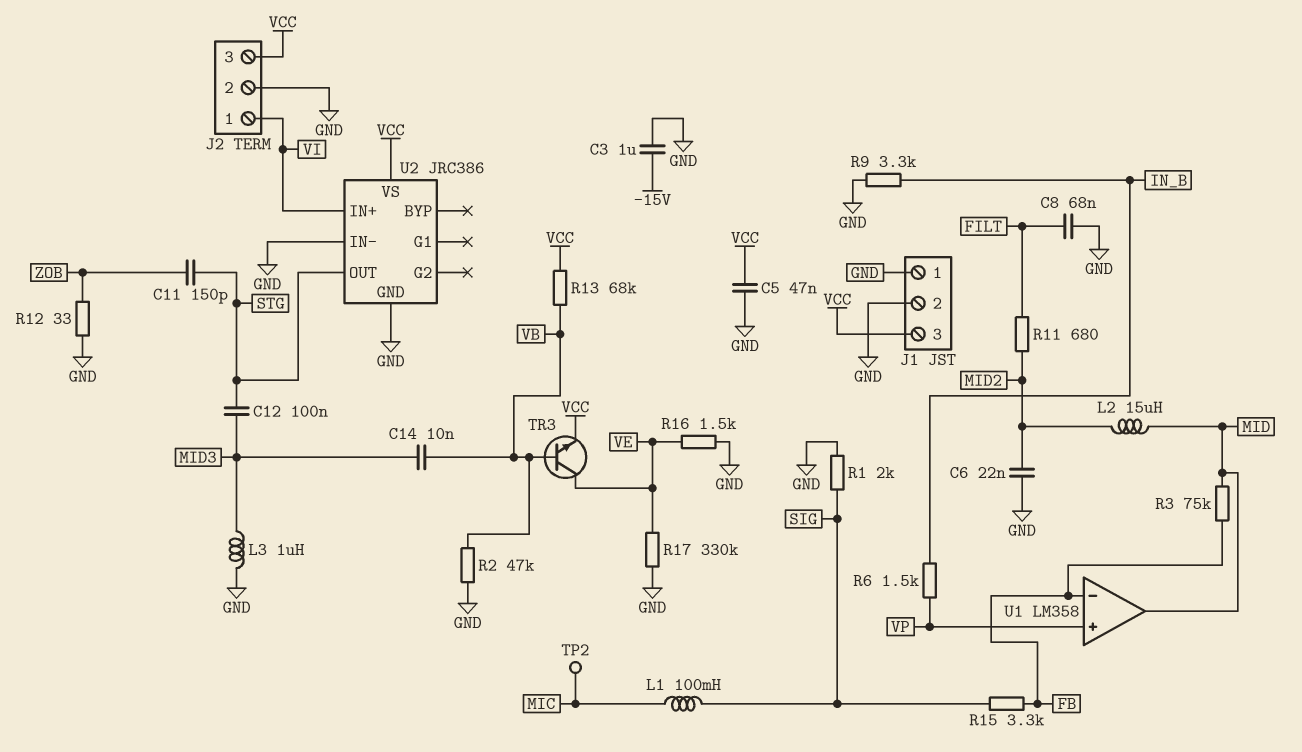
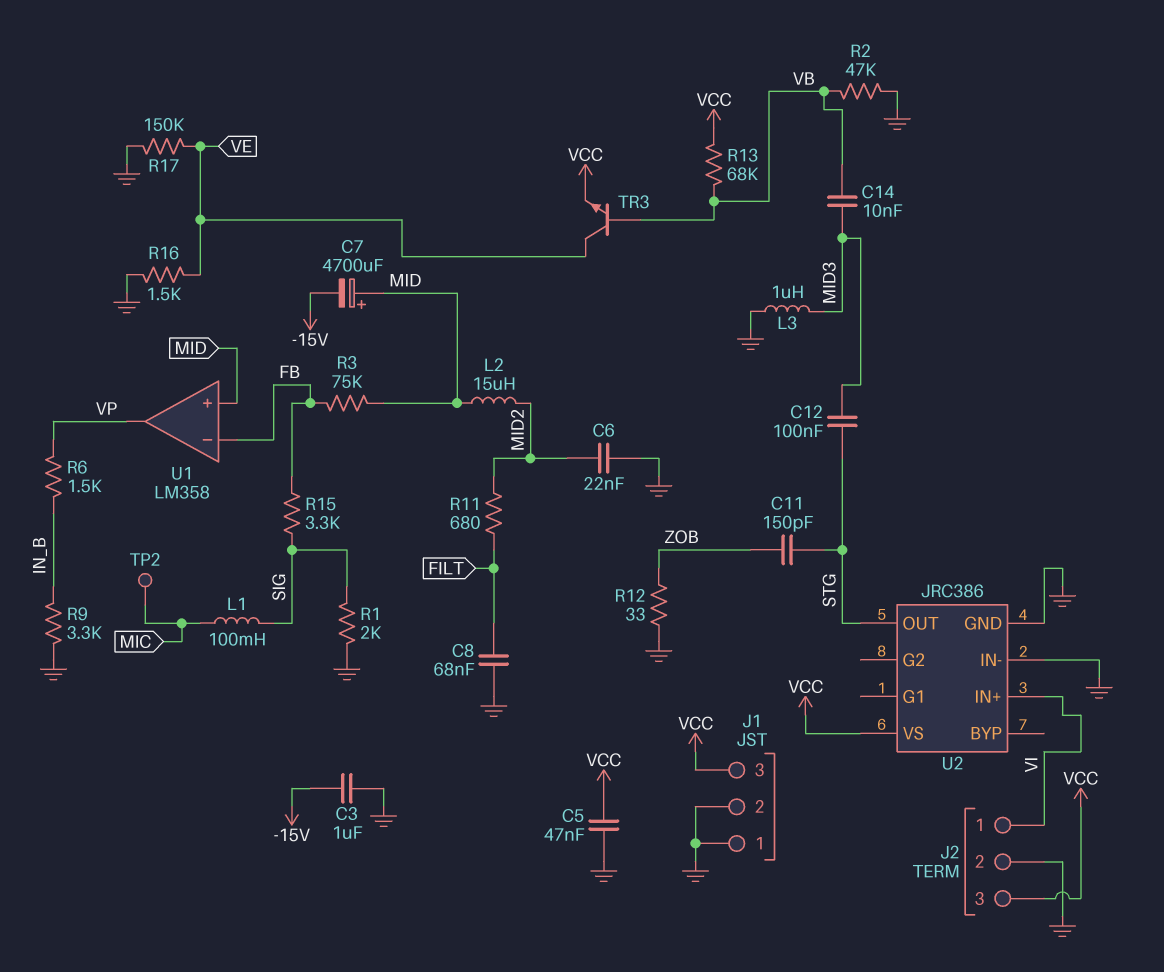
C7: none -> 4700uF (plus MID, minus -15V)
R17: 330k (GND, VE) -> 150k (GND, VE)
U1 pin in+: VP -> MID
U1 pin out: MID -> VP

